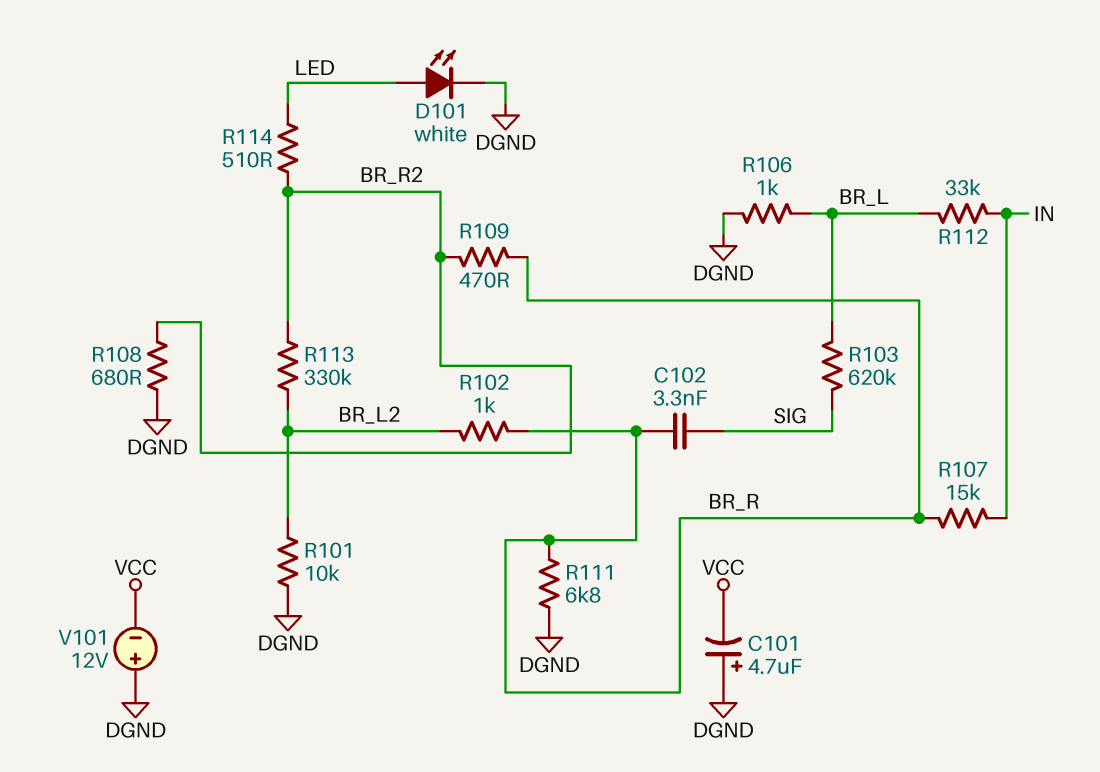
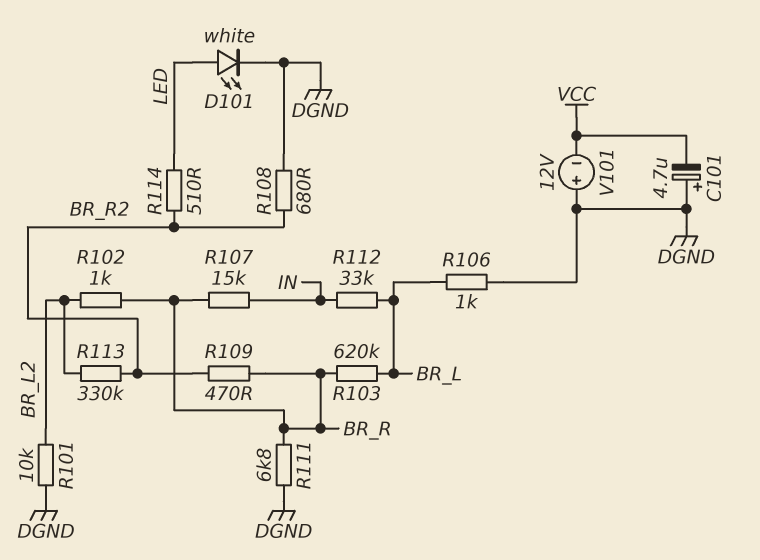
C102: 3.3nF (BR_R, SIG) -> none
R103: 620k (BR_L, SIG) -> 620k (BR_L, BR_R)

